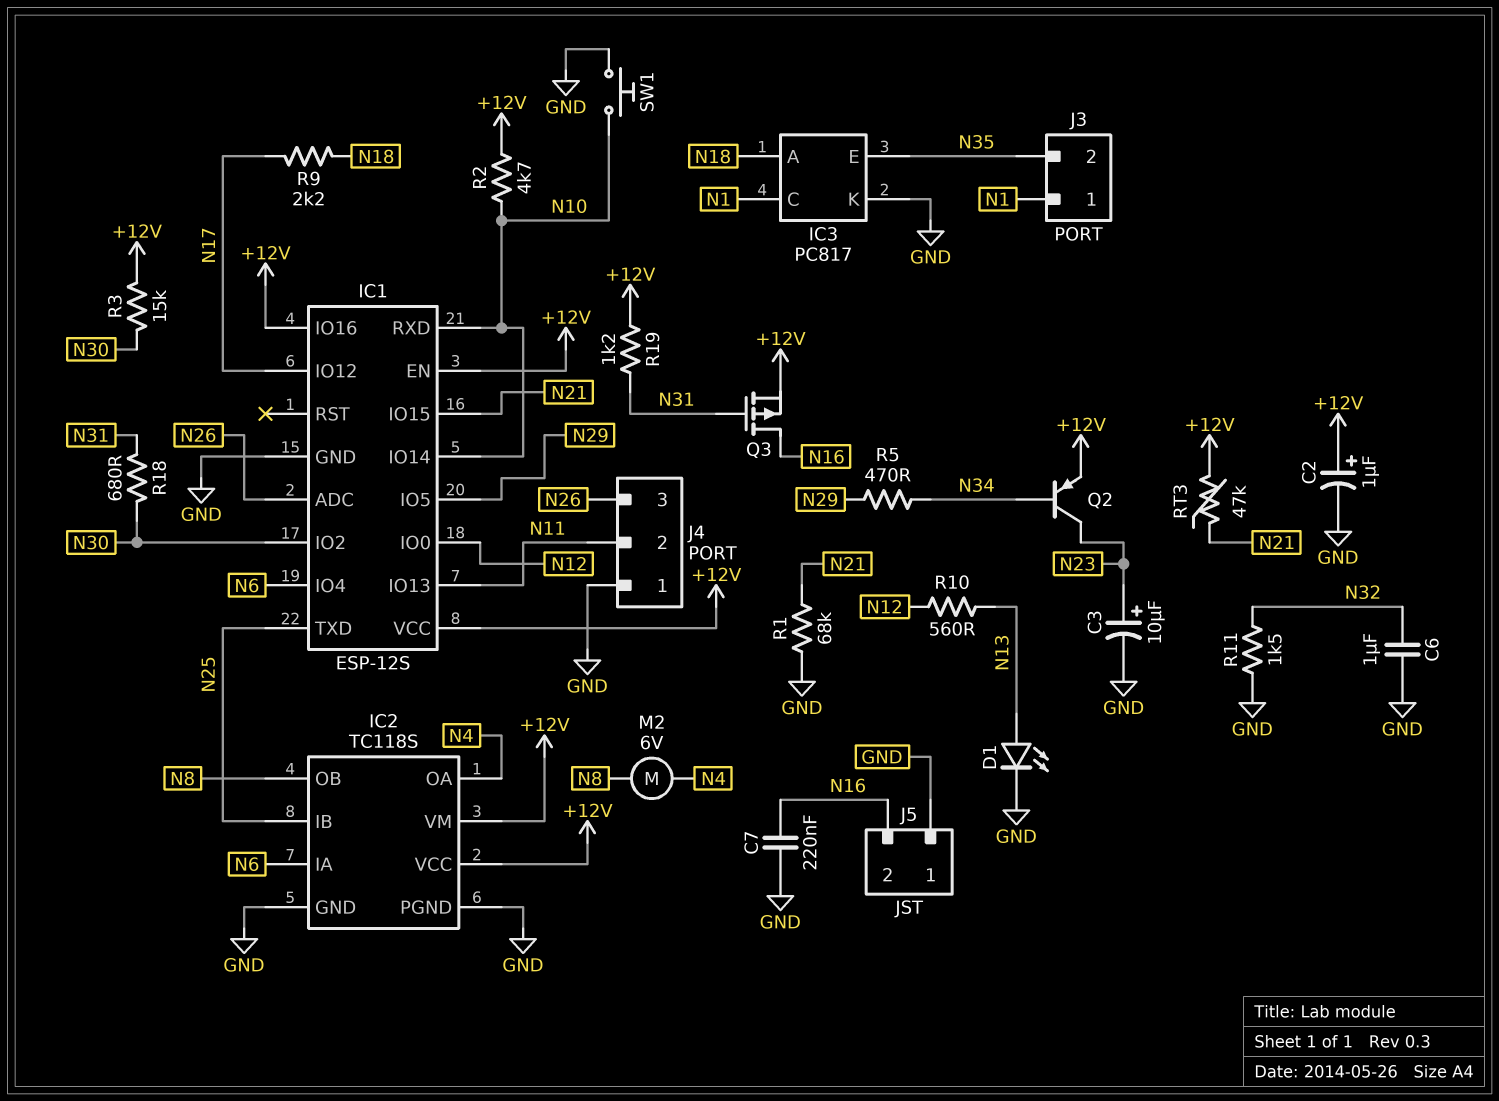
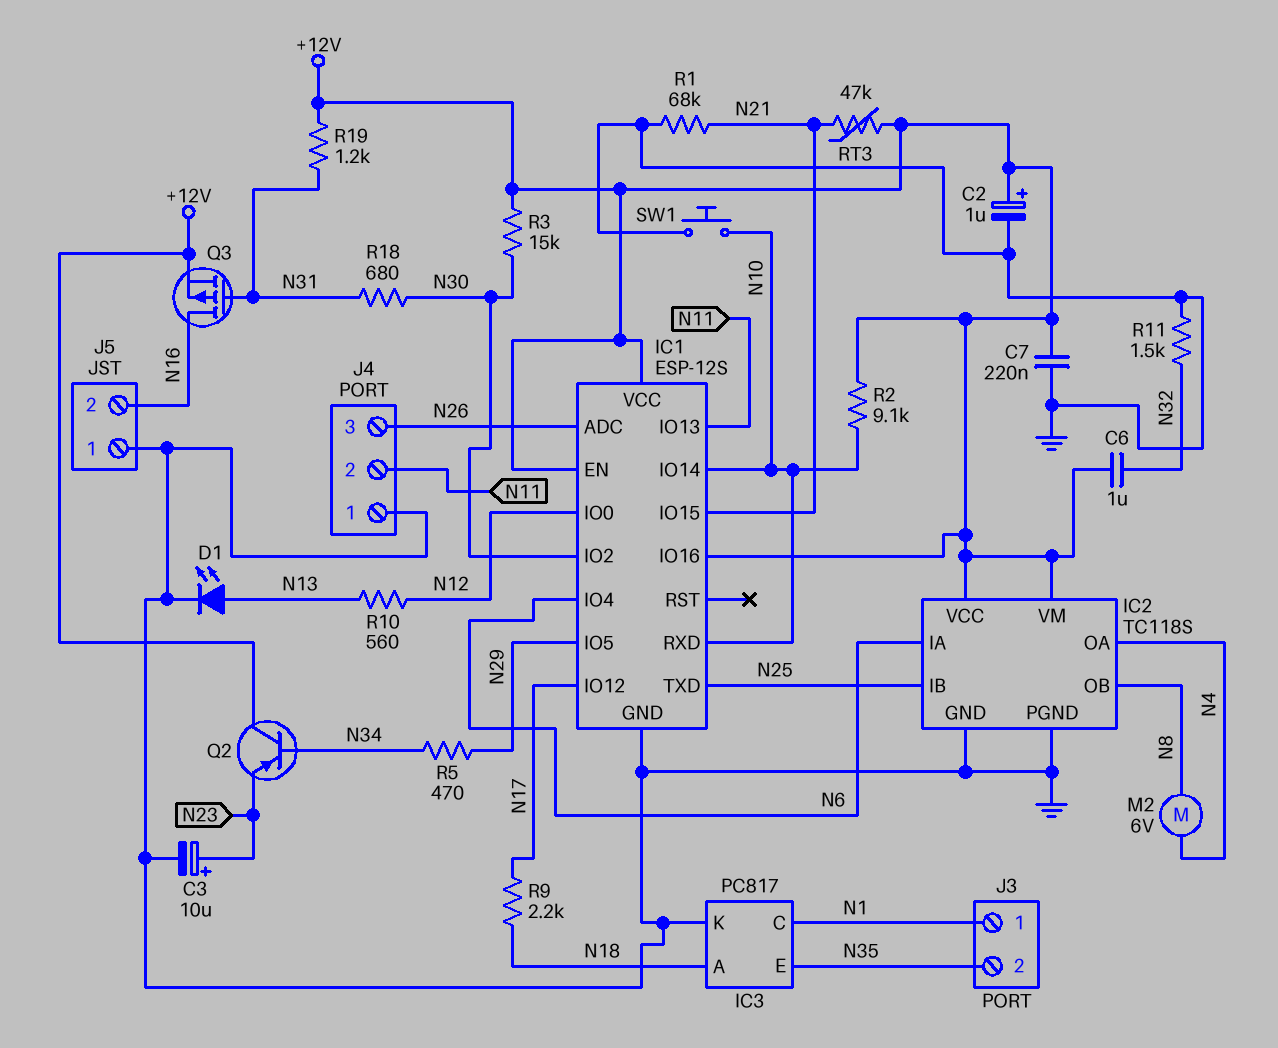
C6: 1uF (GND, N32) -> 1uF (+12V, N32)
C7: 220nF (GND, N16) -> 220nF (+12V, GND)
Q2: PNP (B N34, C N23, E +12V) -> PNP (B N34, C +12V, E N23)
R2: 4.7k (+12V, N10) -> 9.1k (+12V, N10)

